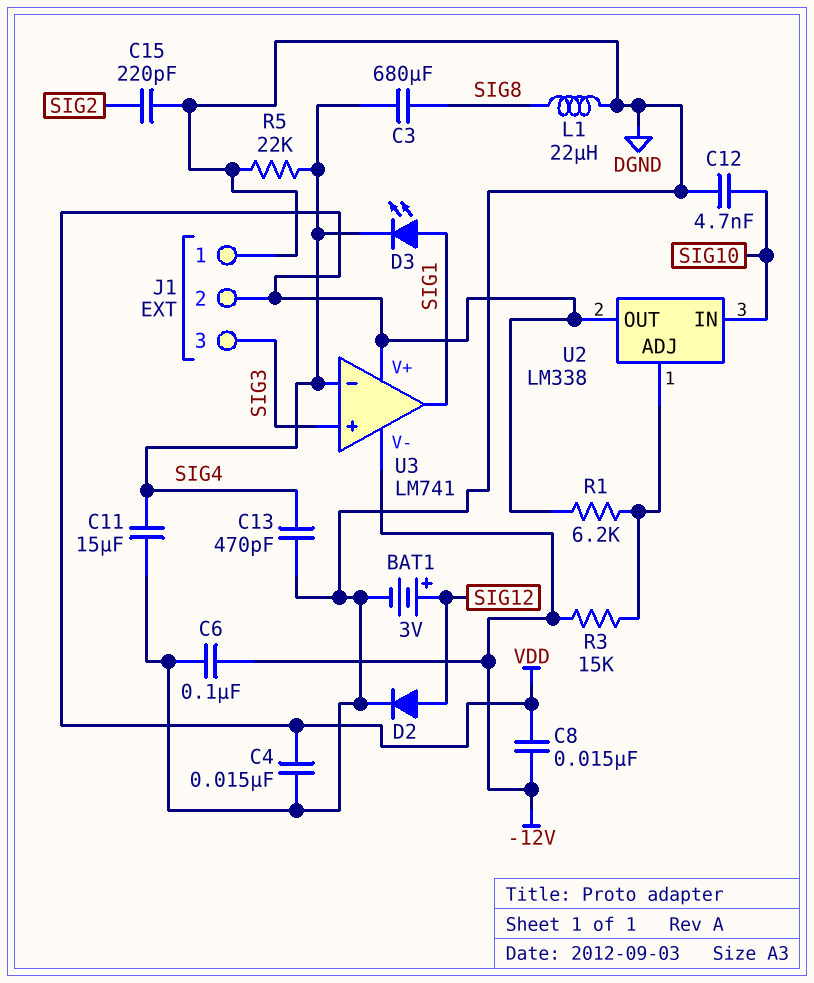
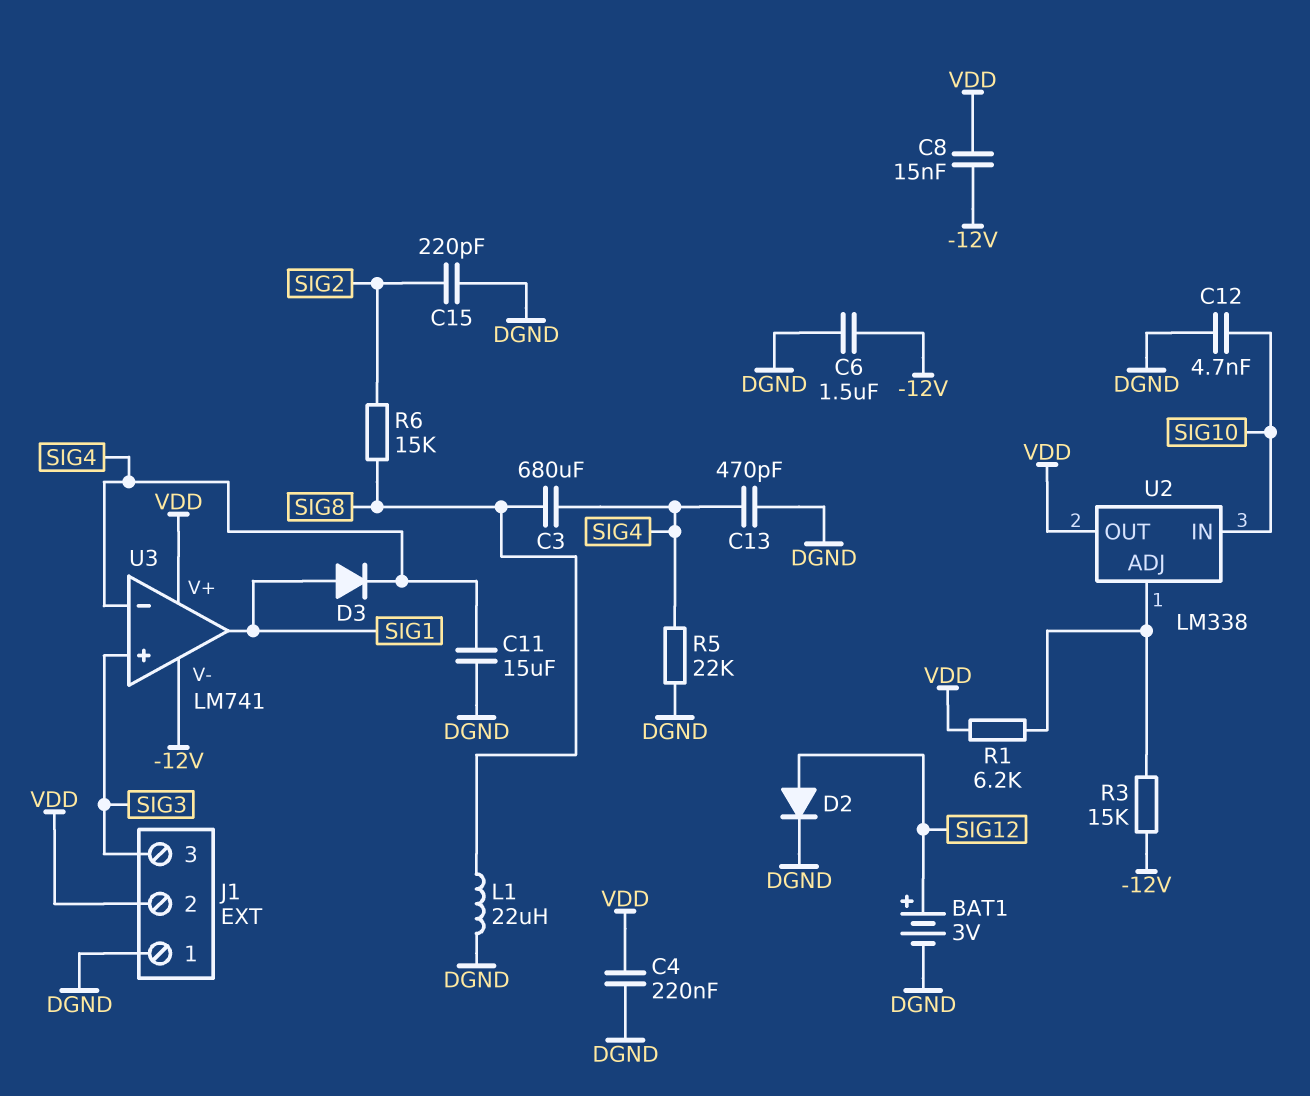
C4: 15nF (DGND, VDD) -> 220nF (DGND, VDD)
C6: 100nF (-12V, DGND) -> 1.5uF (-12V, DGND)
D3: LED (A SIG1, K SIG4) -> diode (A SIG1, K SIG4)
R6: none -> 15k (SIG2, SIG8)

